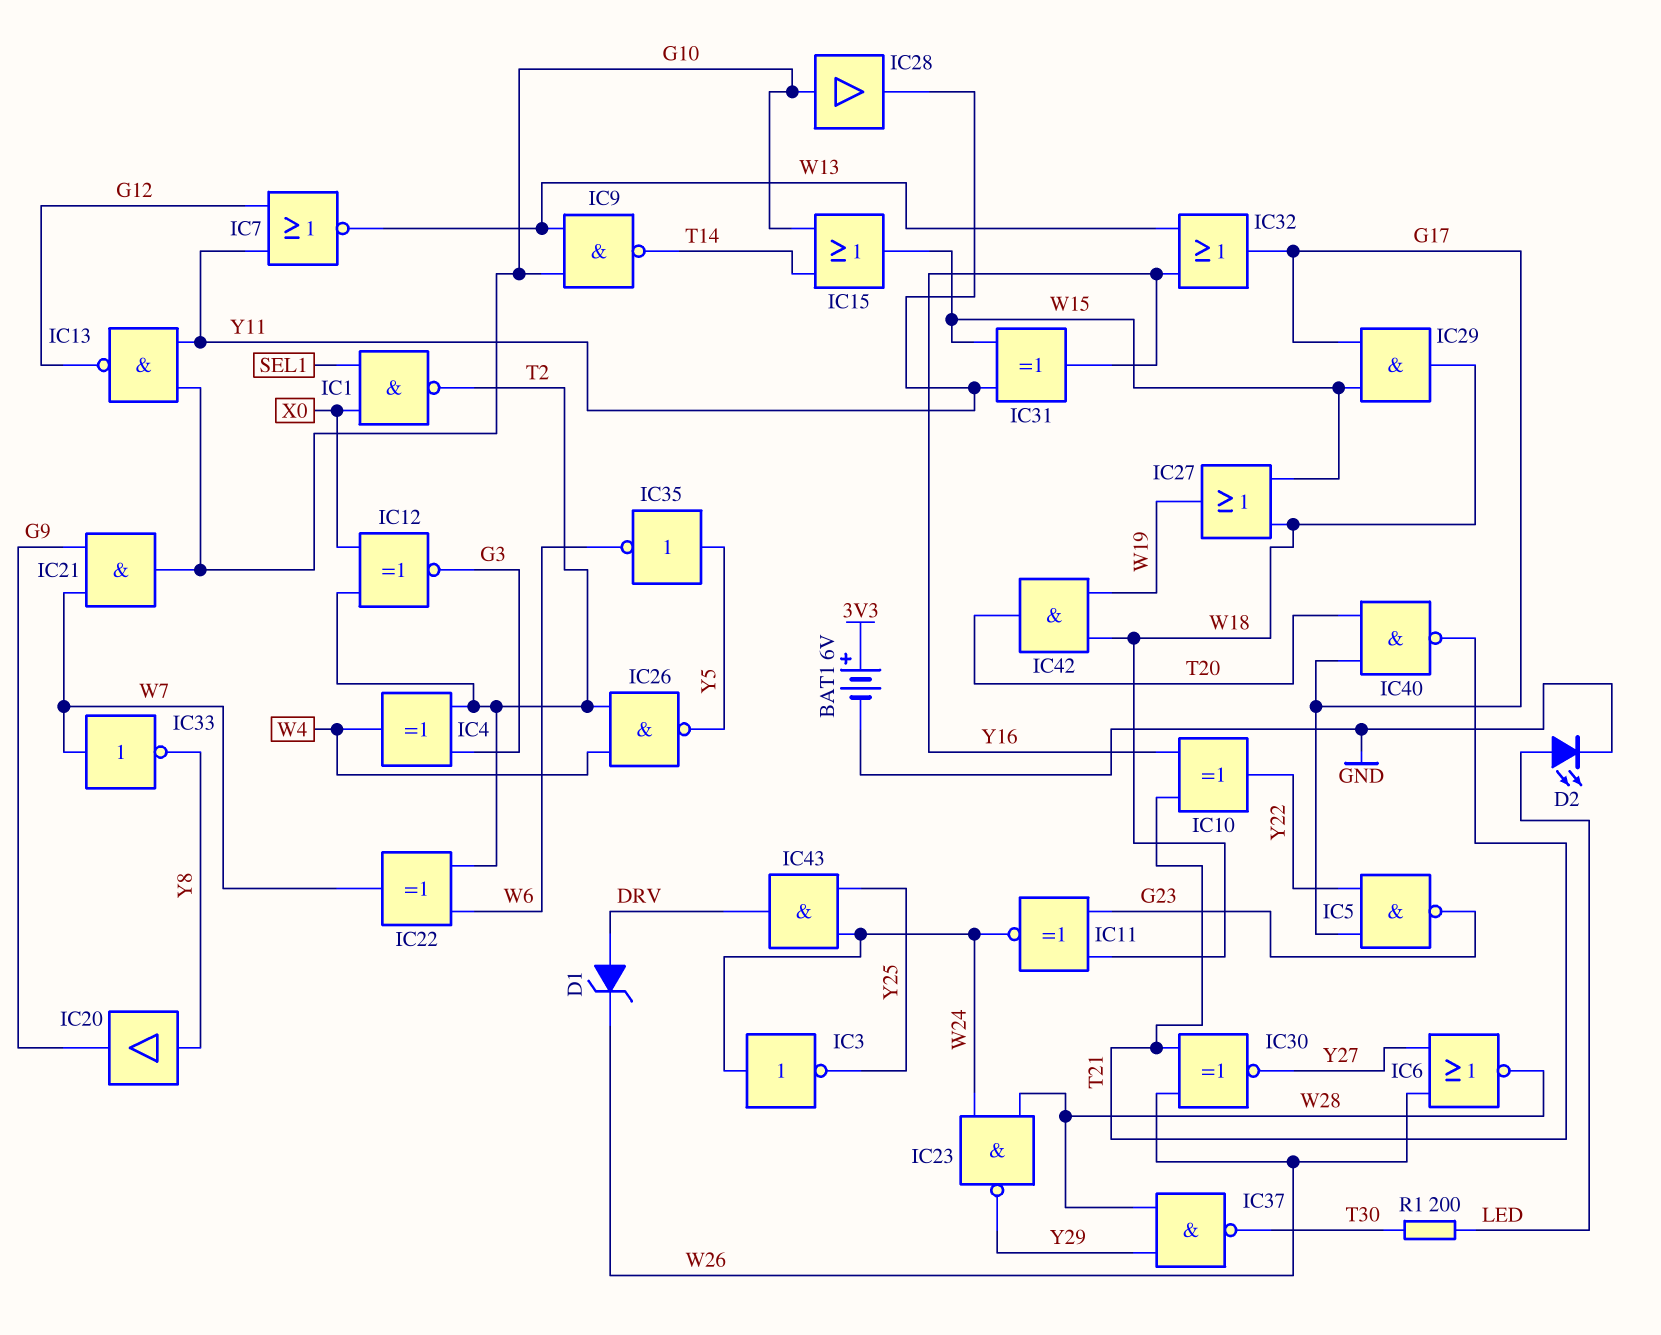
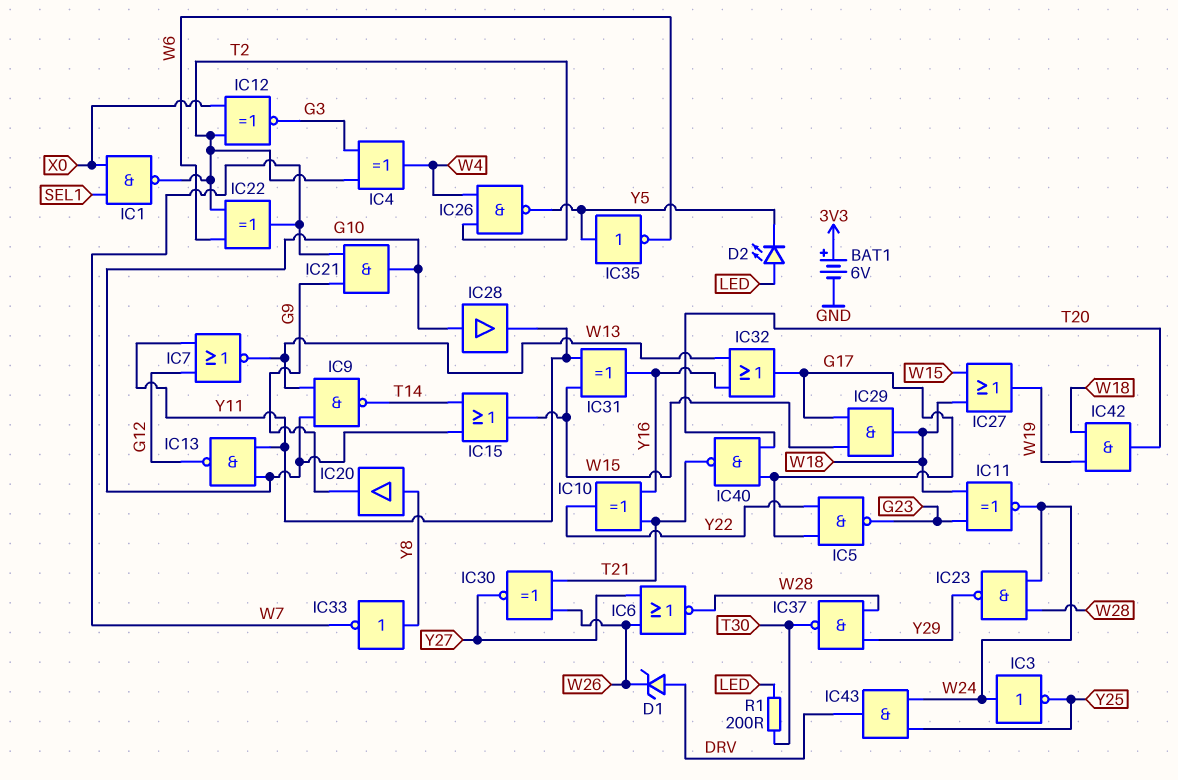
D2: LED (A LED, K GND) -> LED (A LED, K Y5)
IC33: NOT (in W7, out Y8) -> NOT (in Y8, out W7)

